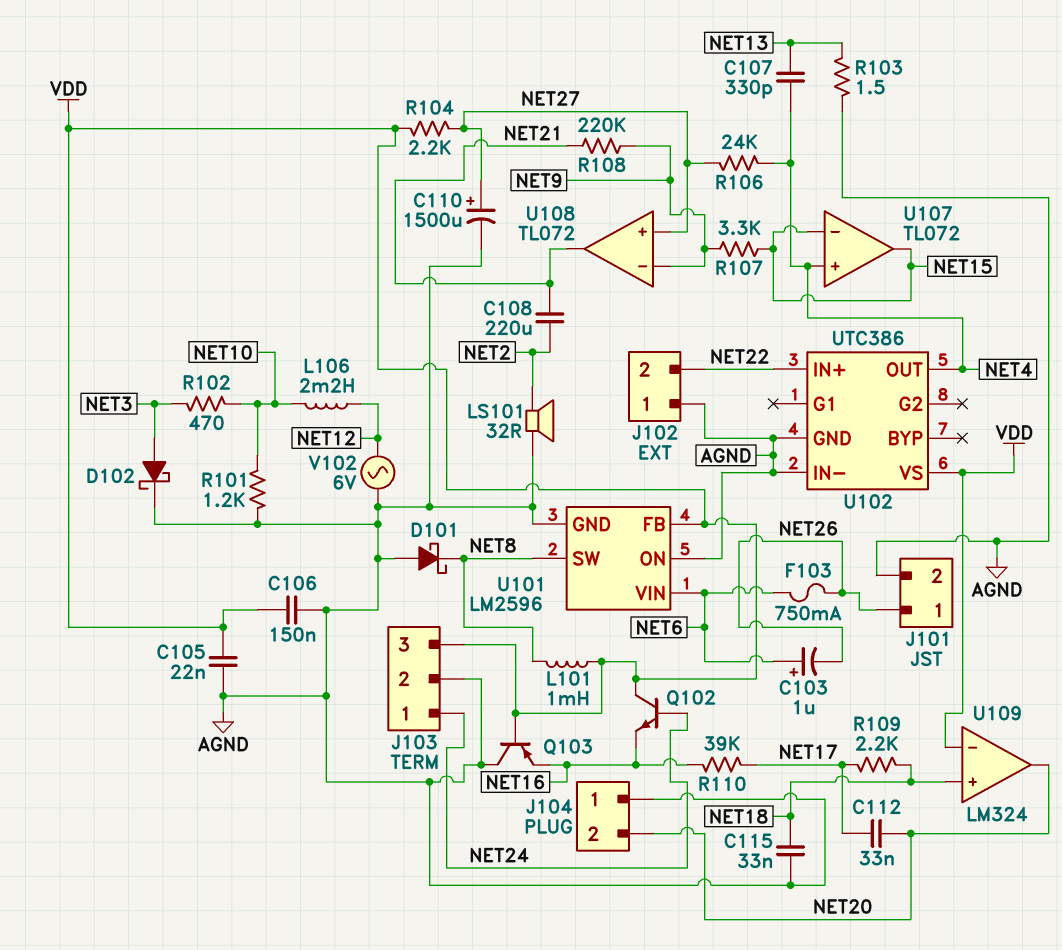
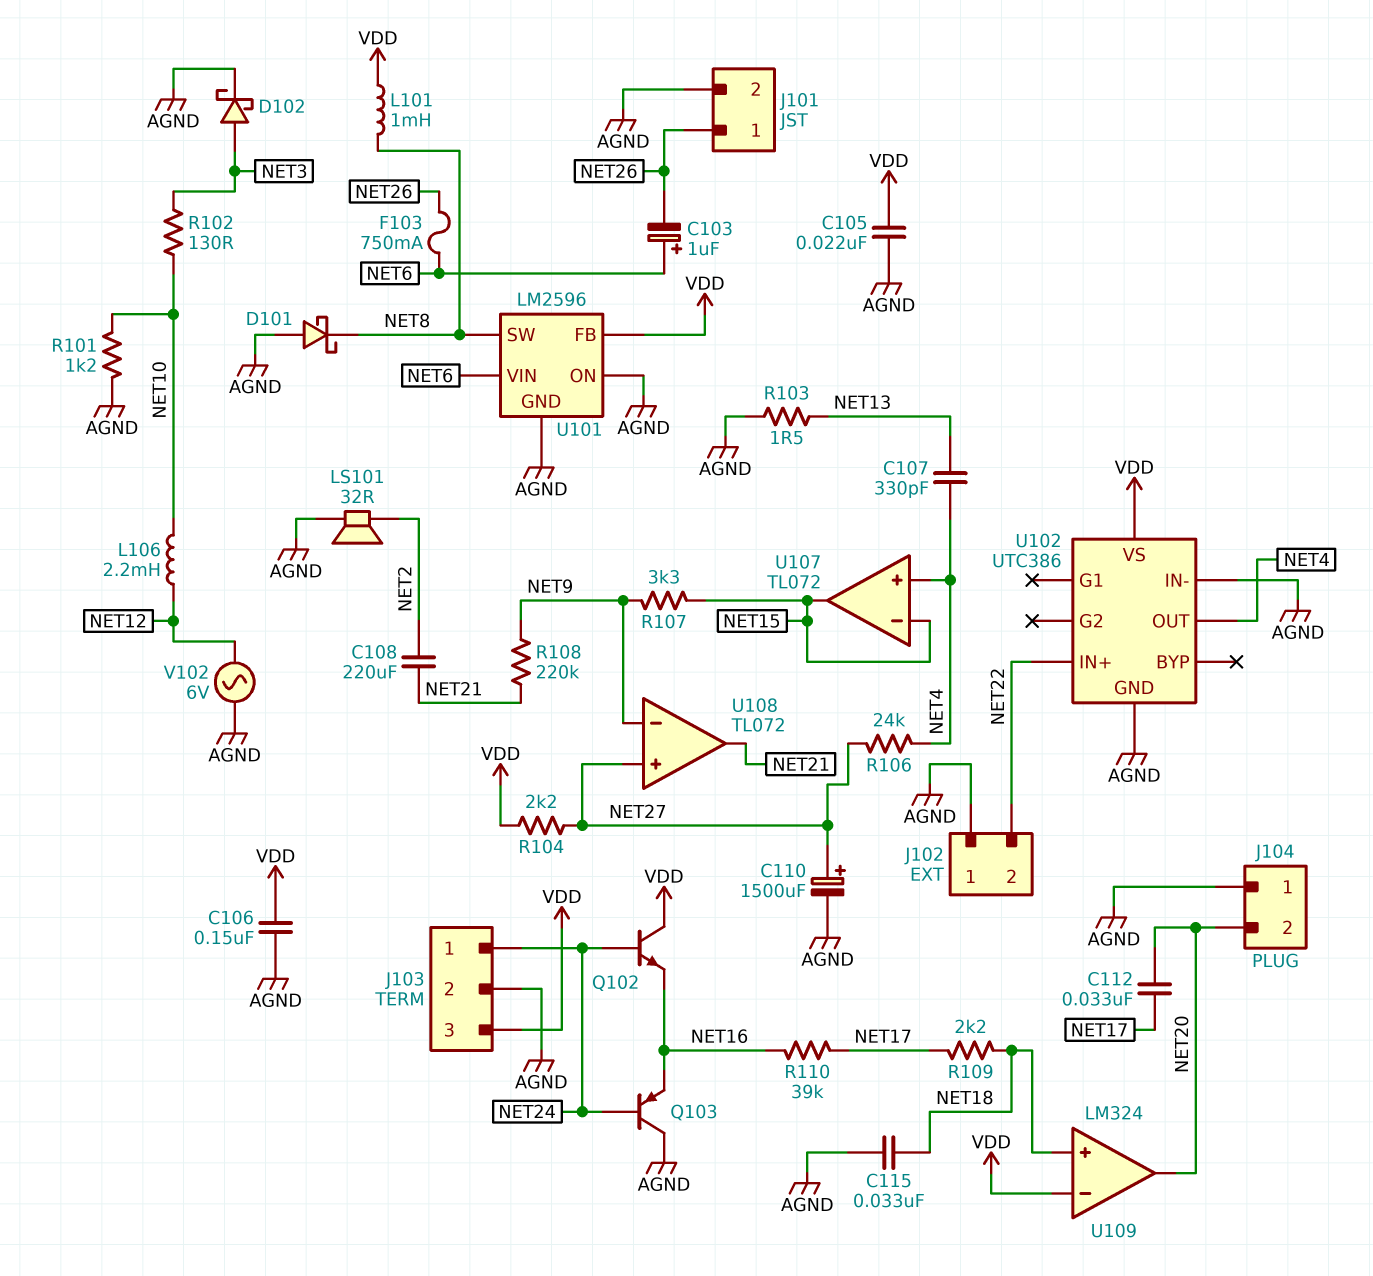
Q103: PNP (B VDD, C AGND, E NET16) -> PNP (B NET24, C AGND, E NET16)
R102: 470 (NET3, NET10) -> 130 (NET3, NET10)

